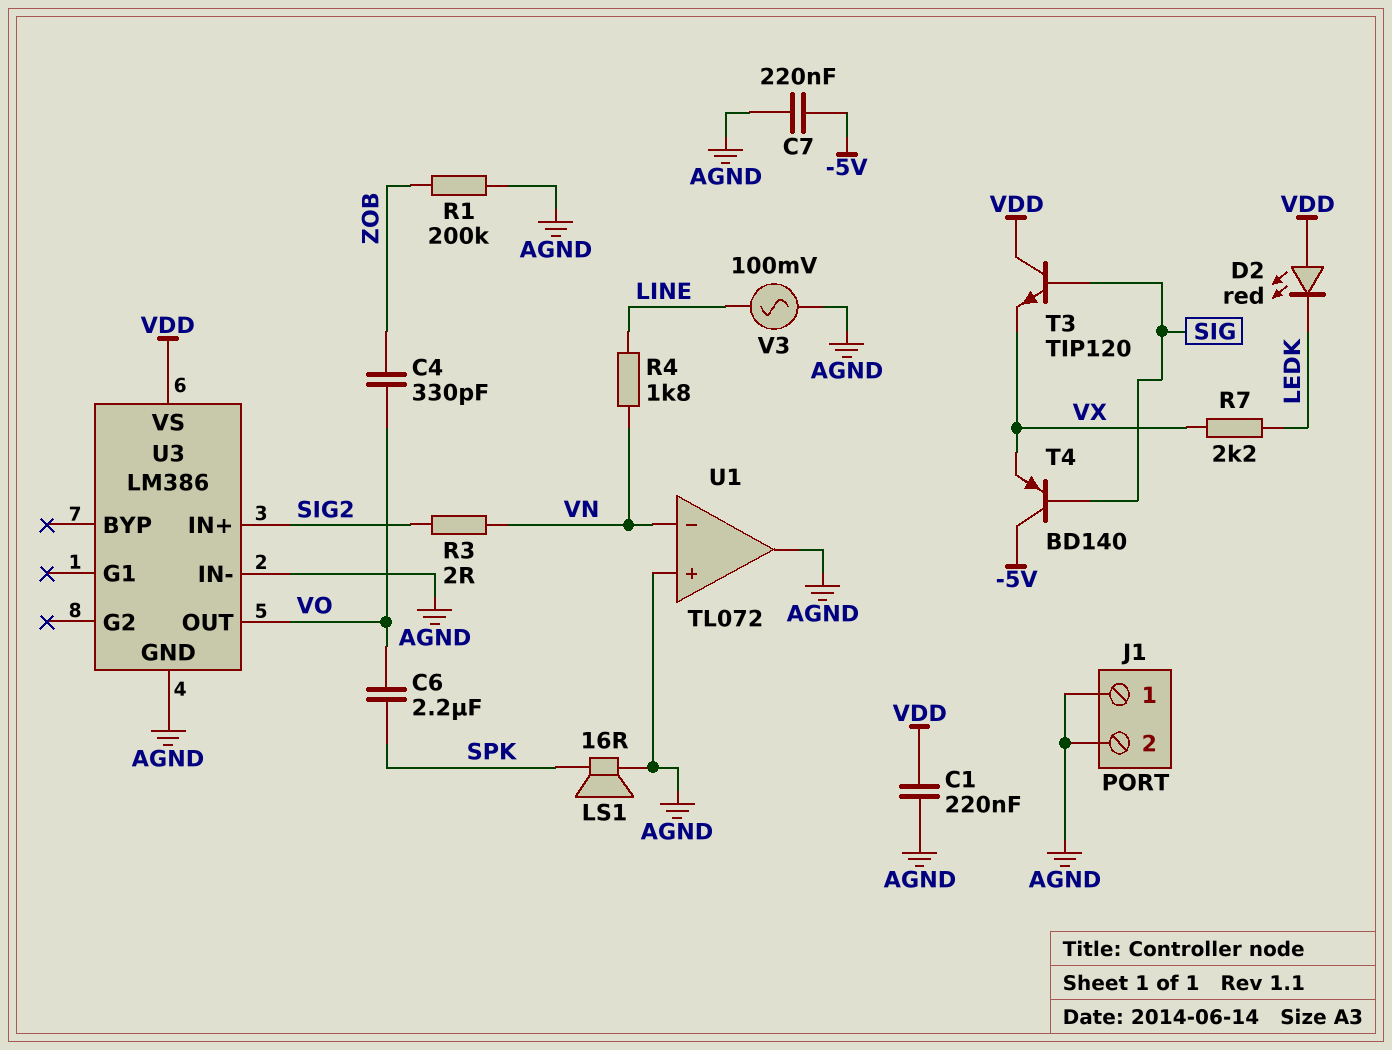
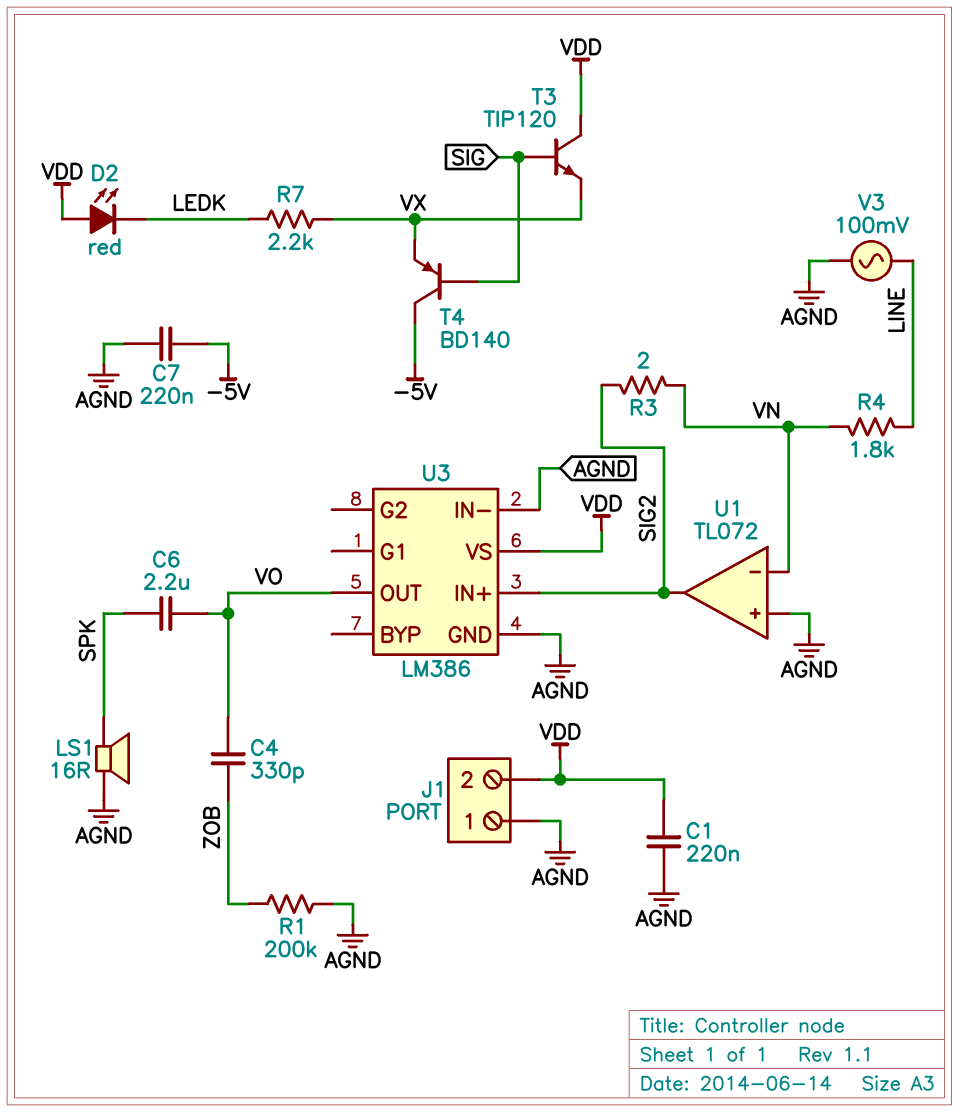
J1 pin 2: AGND -> VDD
U1 pin out: AGND -> SIG2

